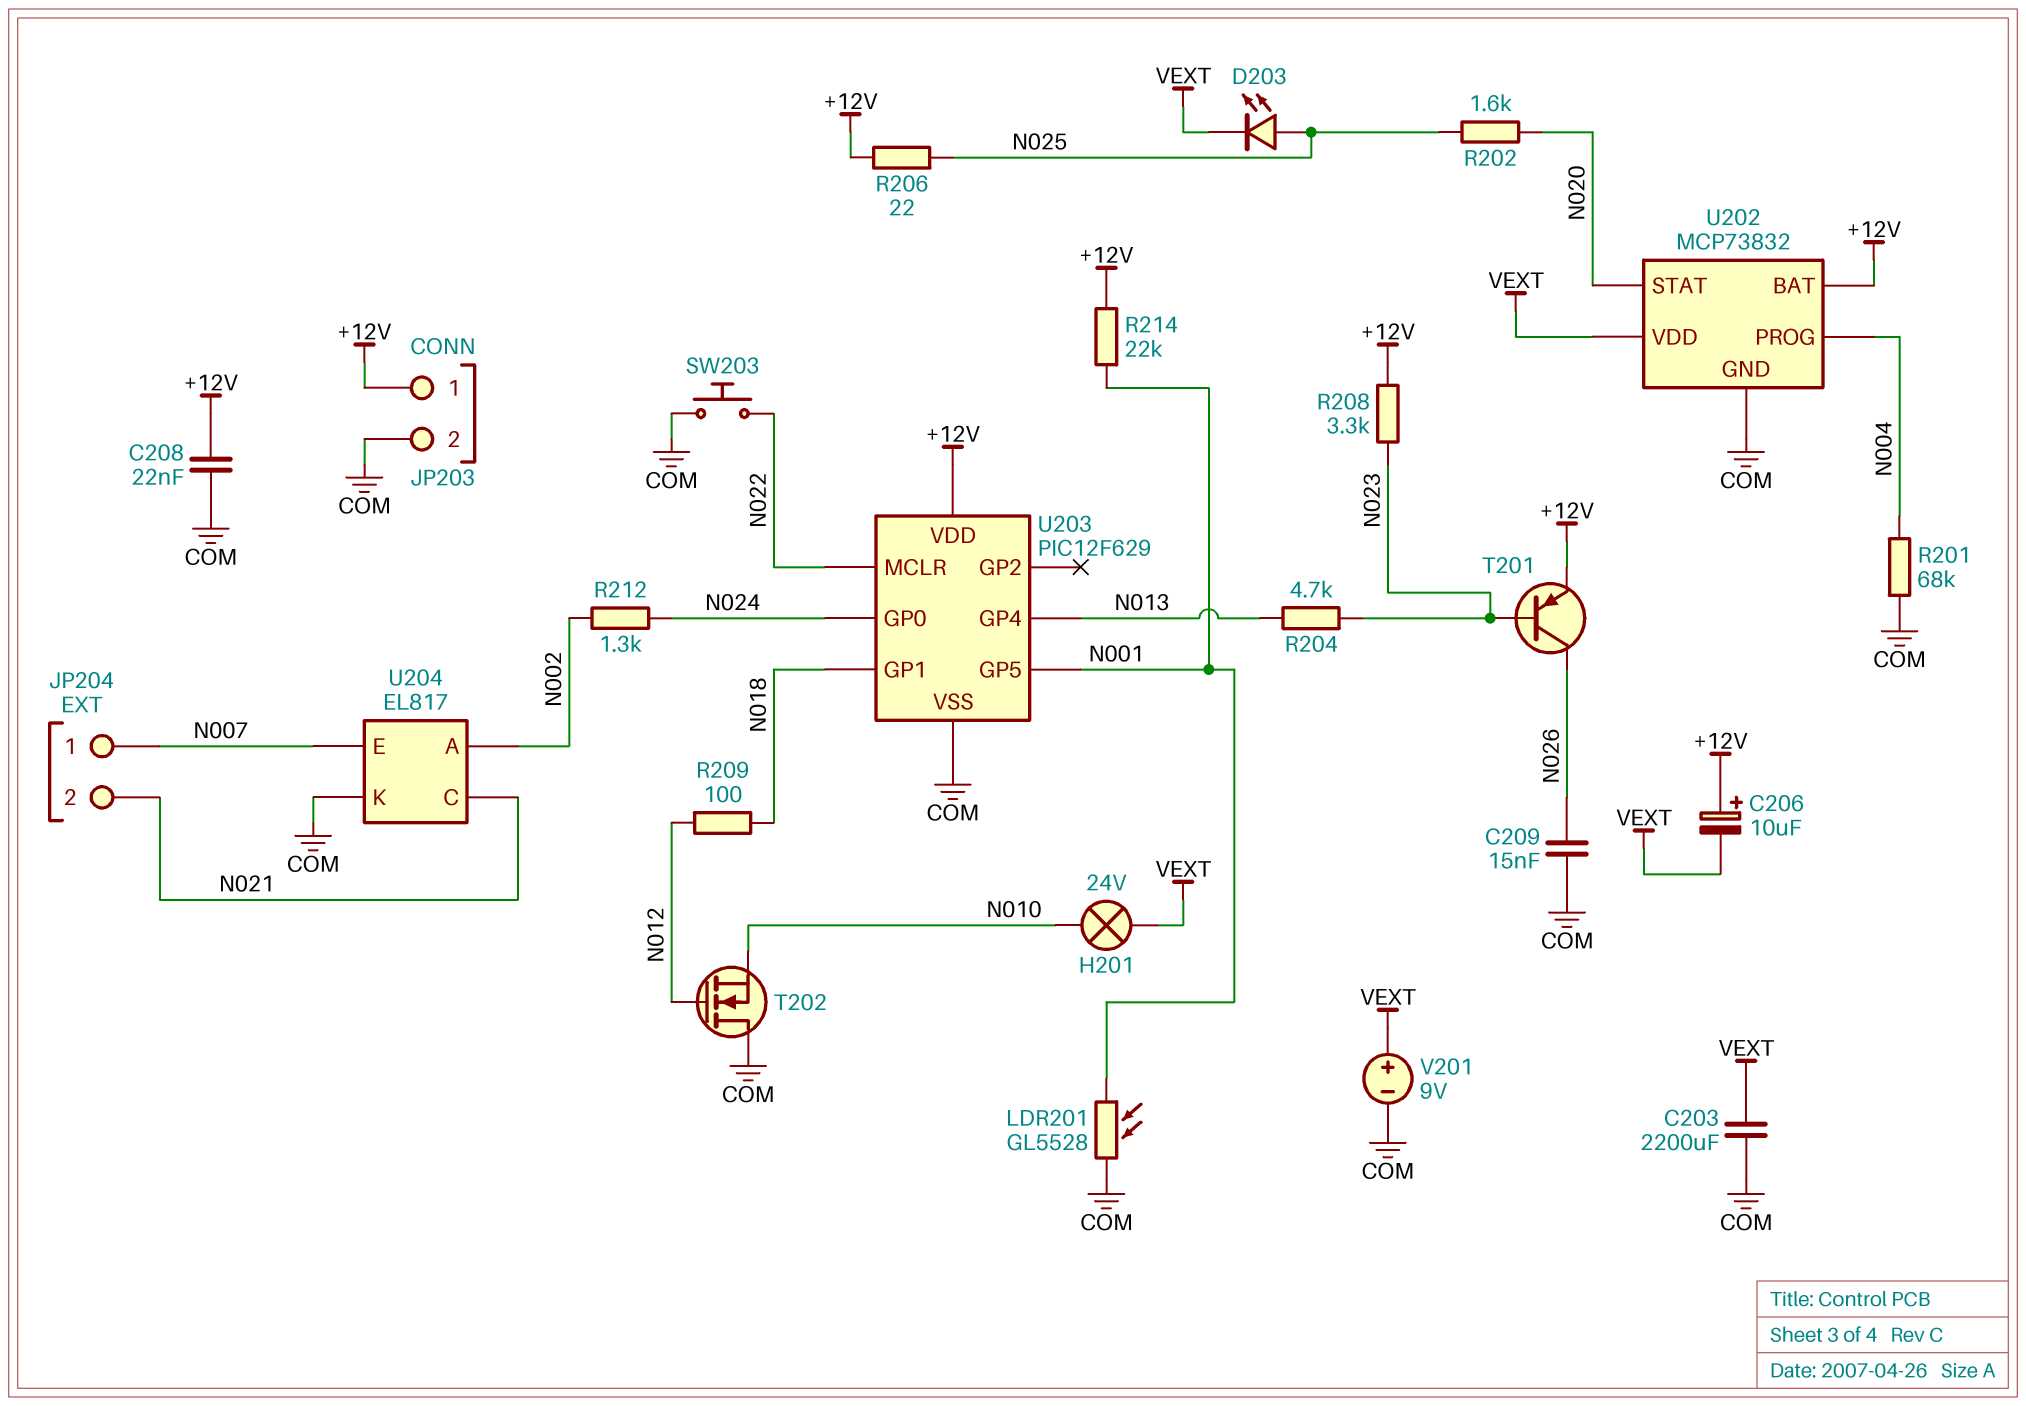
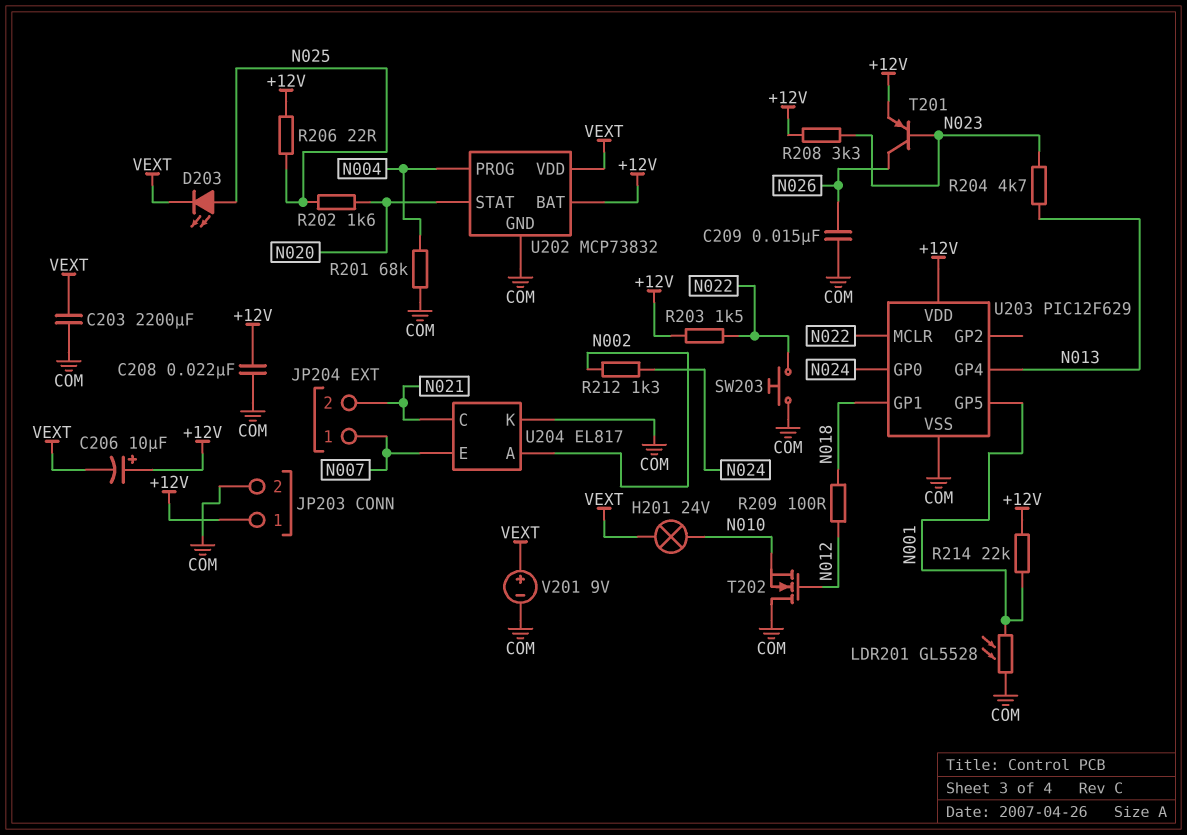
R203: none -> 1.5k (+12V, N022)

